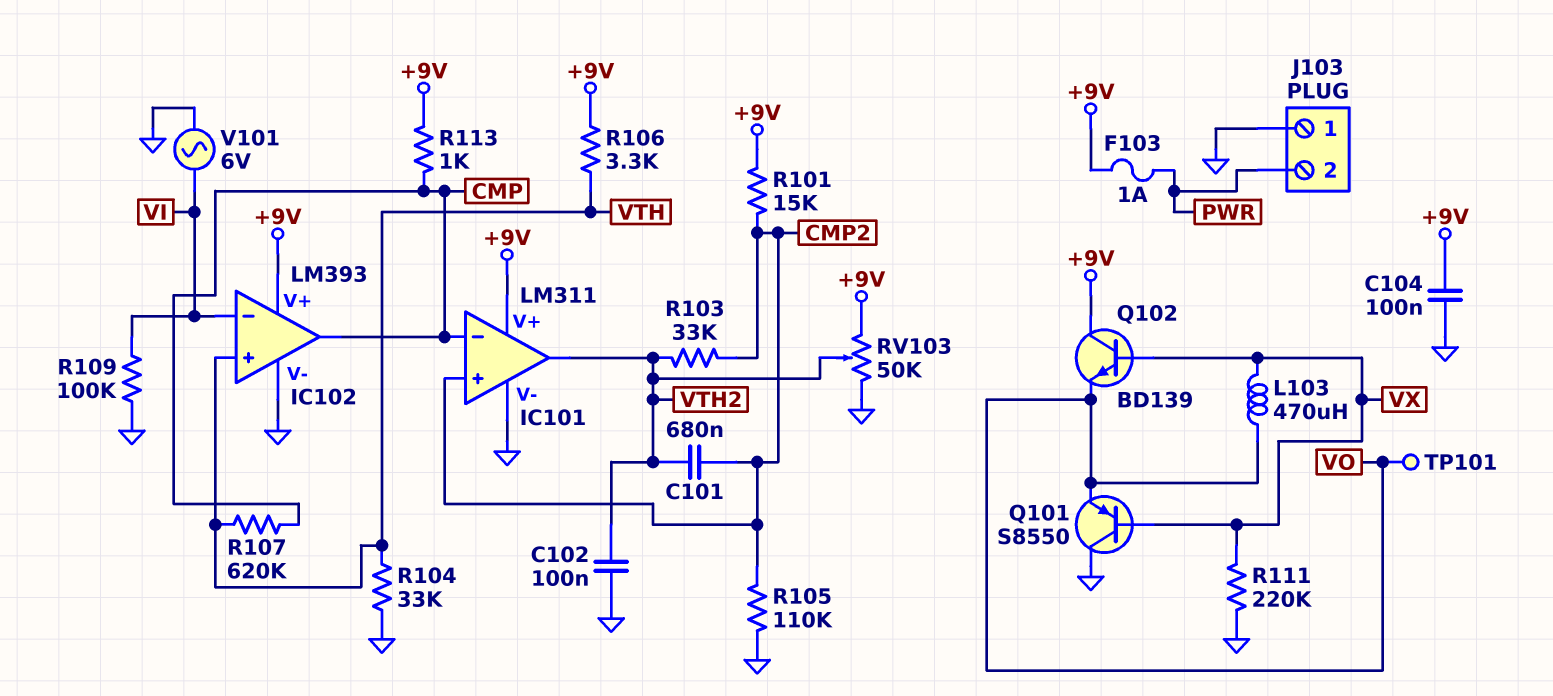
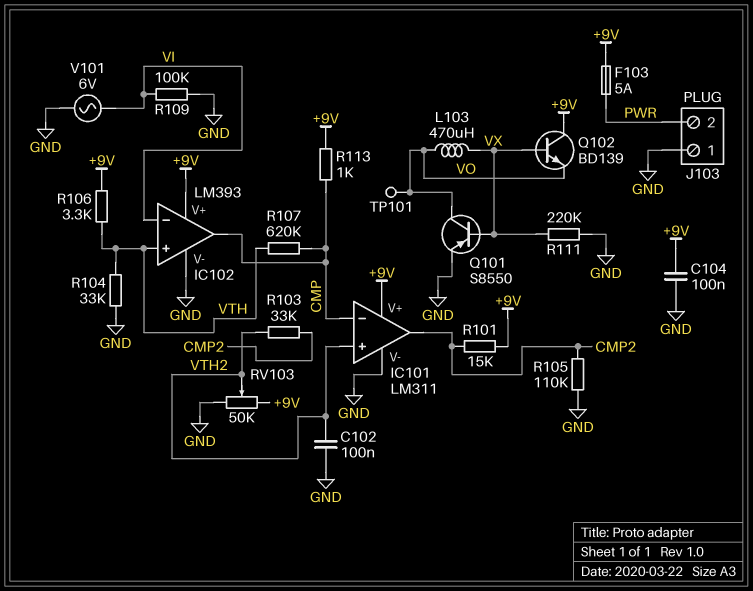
C101: 680nF (CMP2, VTH2) -> none
F103: 1A (+9V, PWR) -> 5A (+9V, PWR)
IC101 pin in+: CMP2 -> VTH2
IC101 pin out: VTH2 -> CMP2
Q101: PNP S8550 (B VX, C GND, E VO) -> PNP S8550 (B VX, C VO, E GND)

